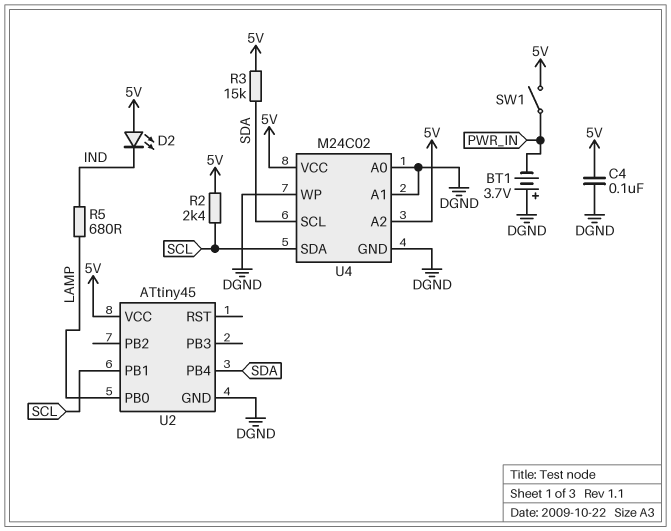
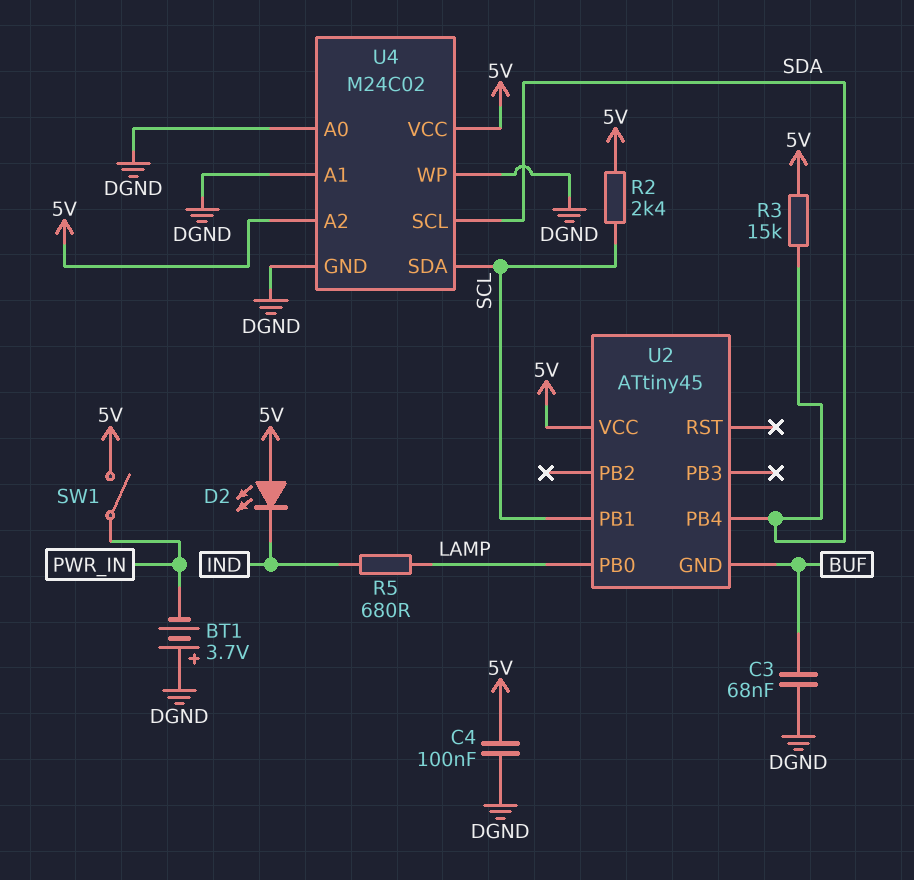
C3: none -> 68nF (BUF, DGND)
U2 pin GND: DGND -> BUF

